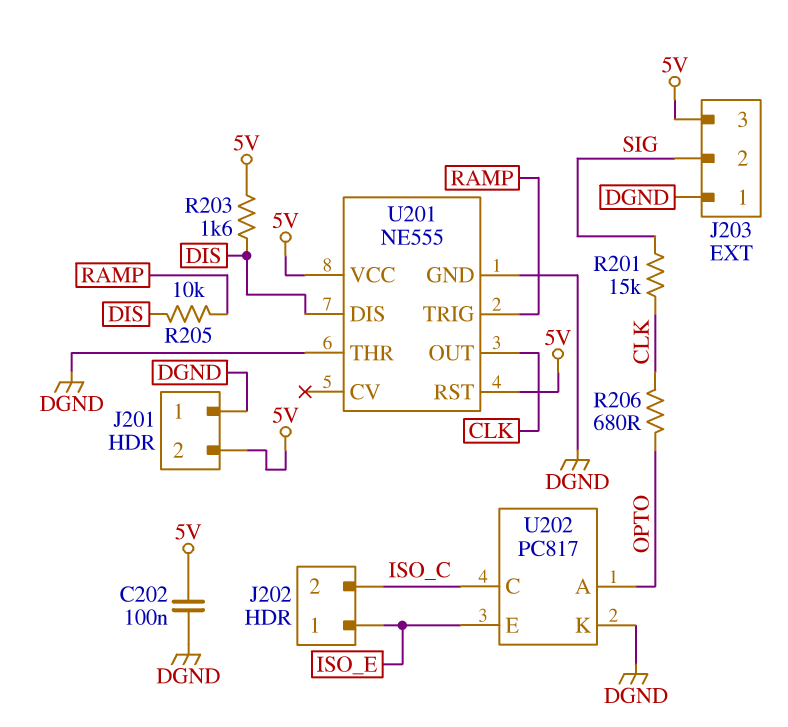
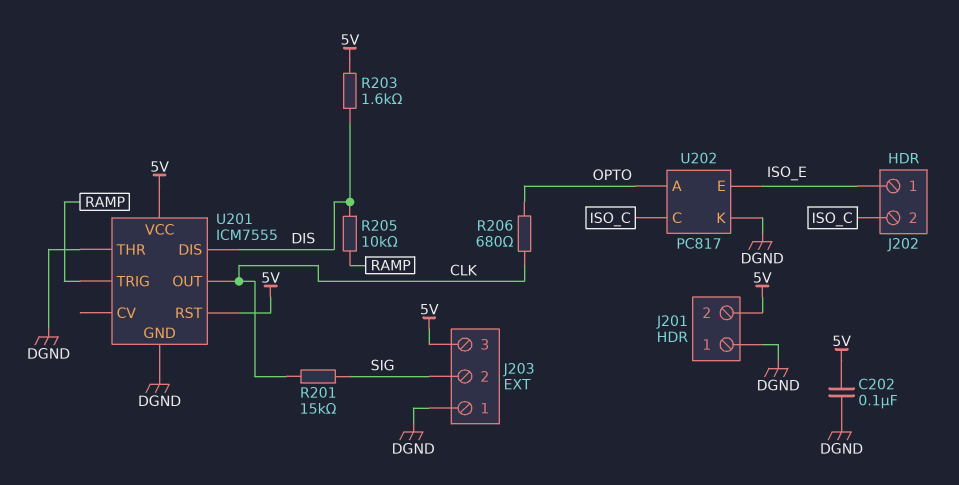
U201: NE555 -> ICM7555

